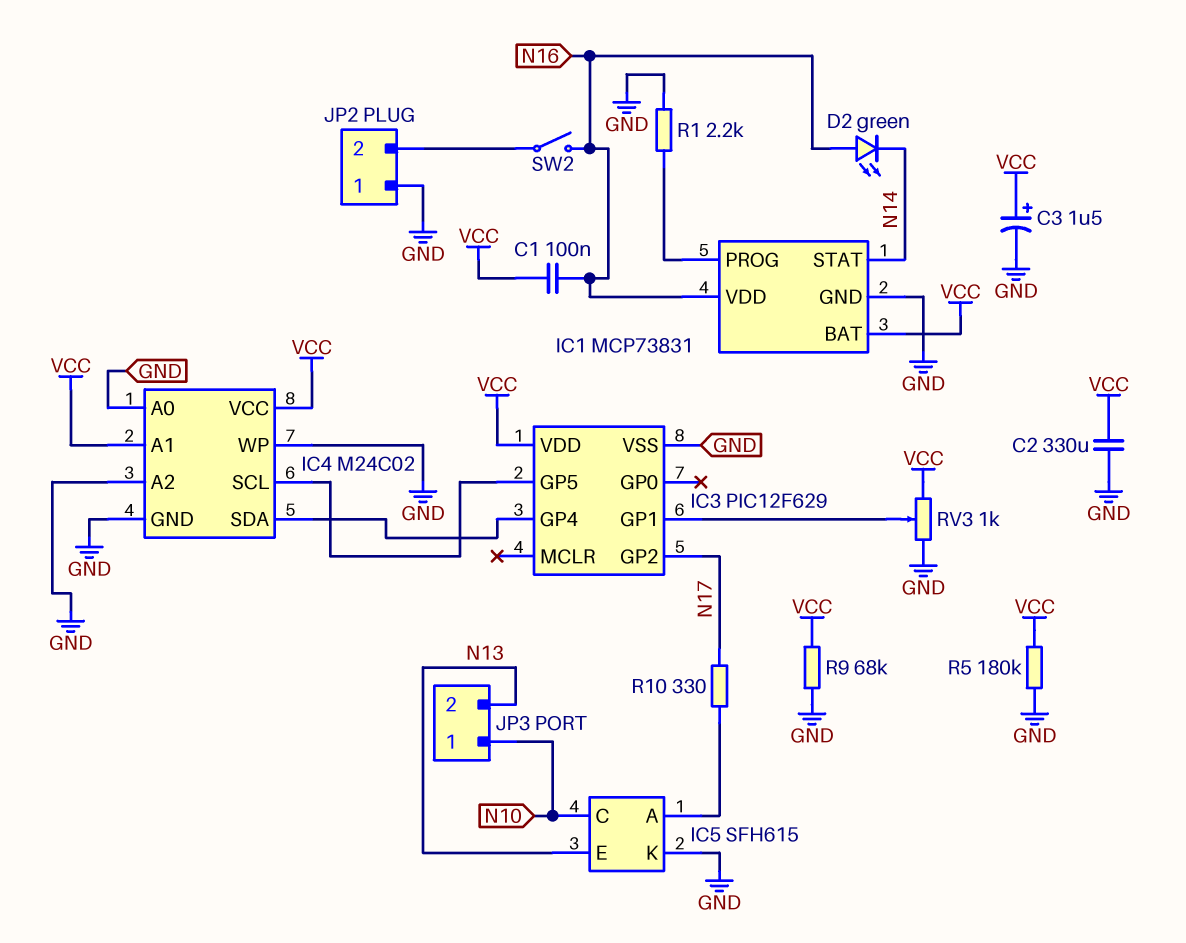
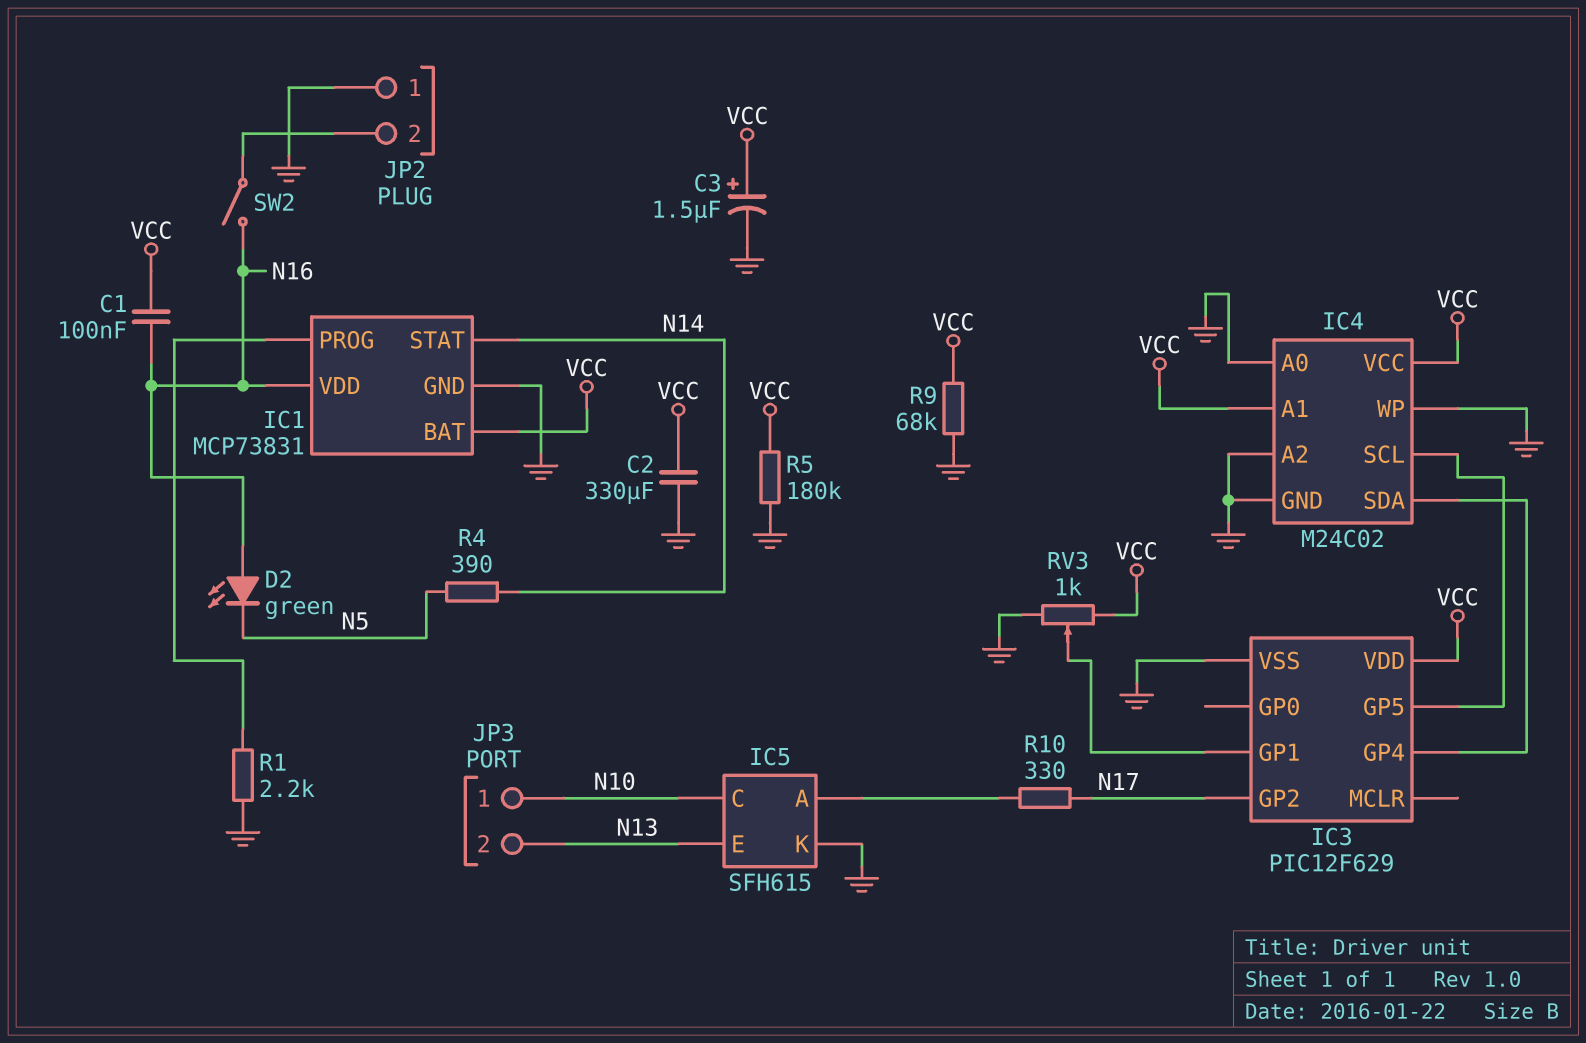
D2: LED green (A N16, K N14) -> LED green (A N16, K N5)
R4: none -> 390 (N5, N14)

